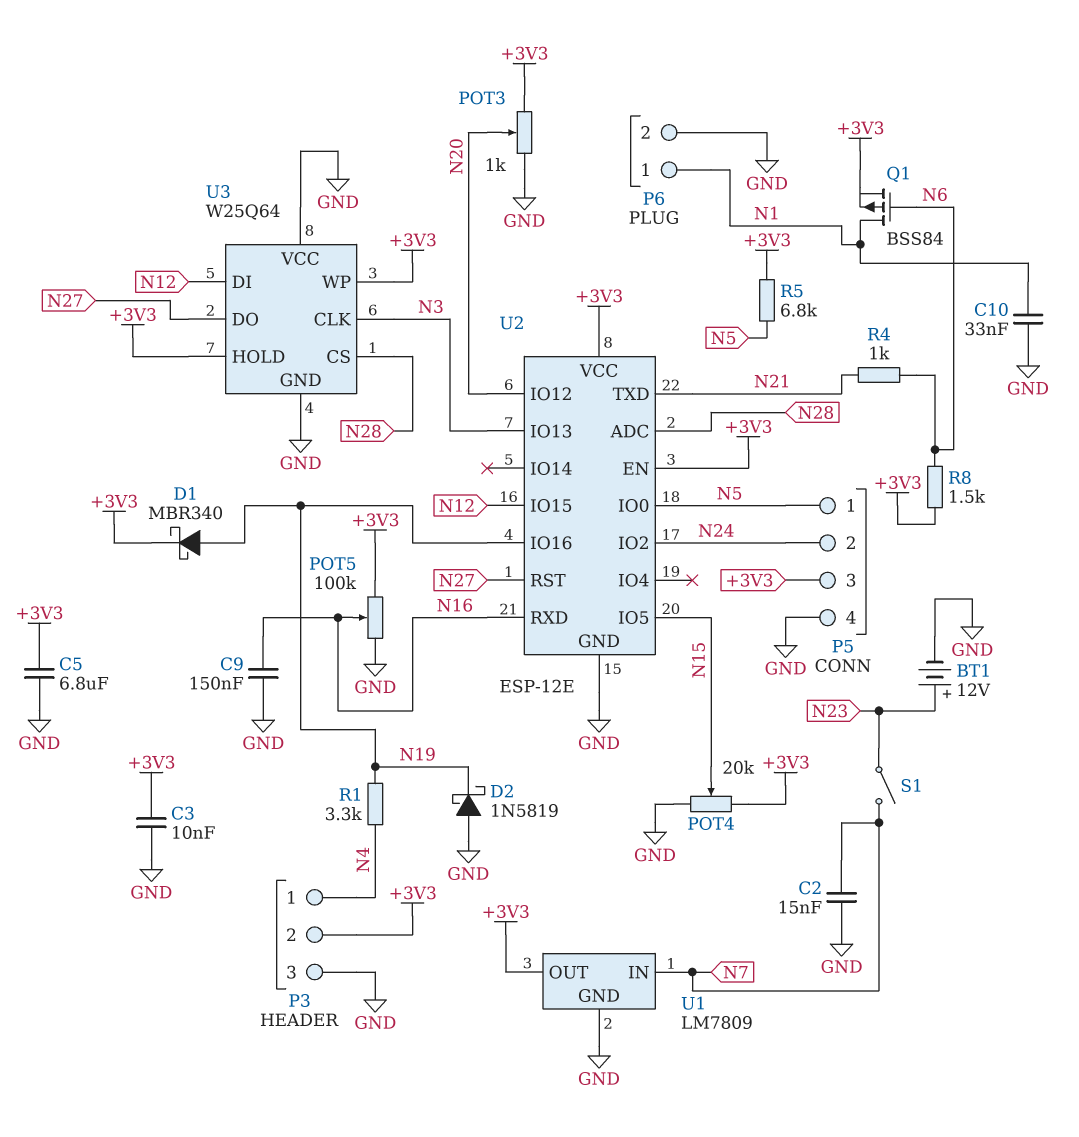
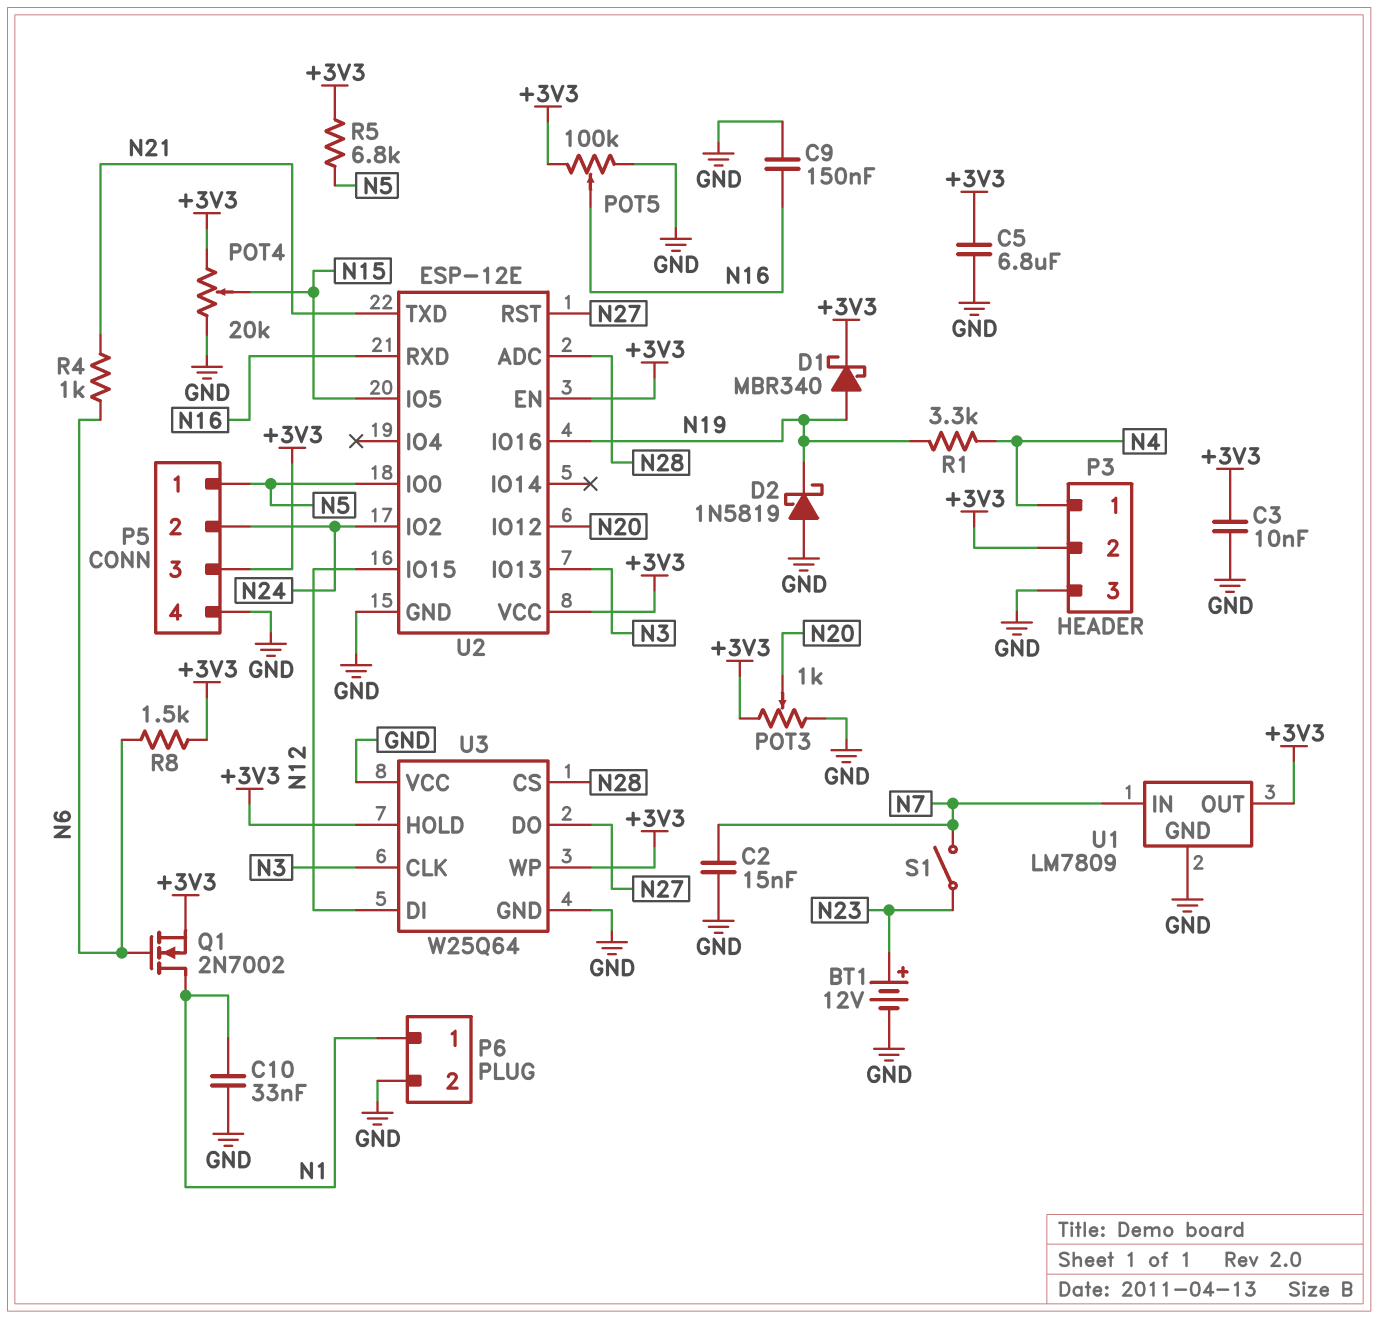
Q1: PMOS BSS84 (G N6, D N1, S +3V3) -> NMOS 2N7002 (G N6, D N1, S +3V3)

